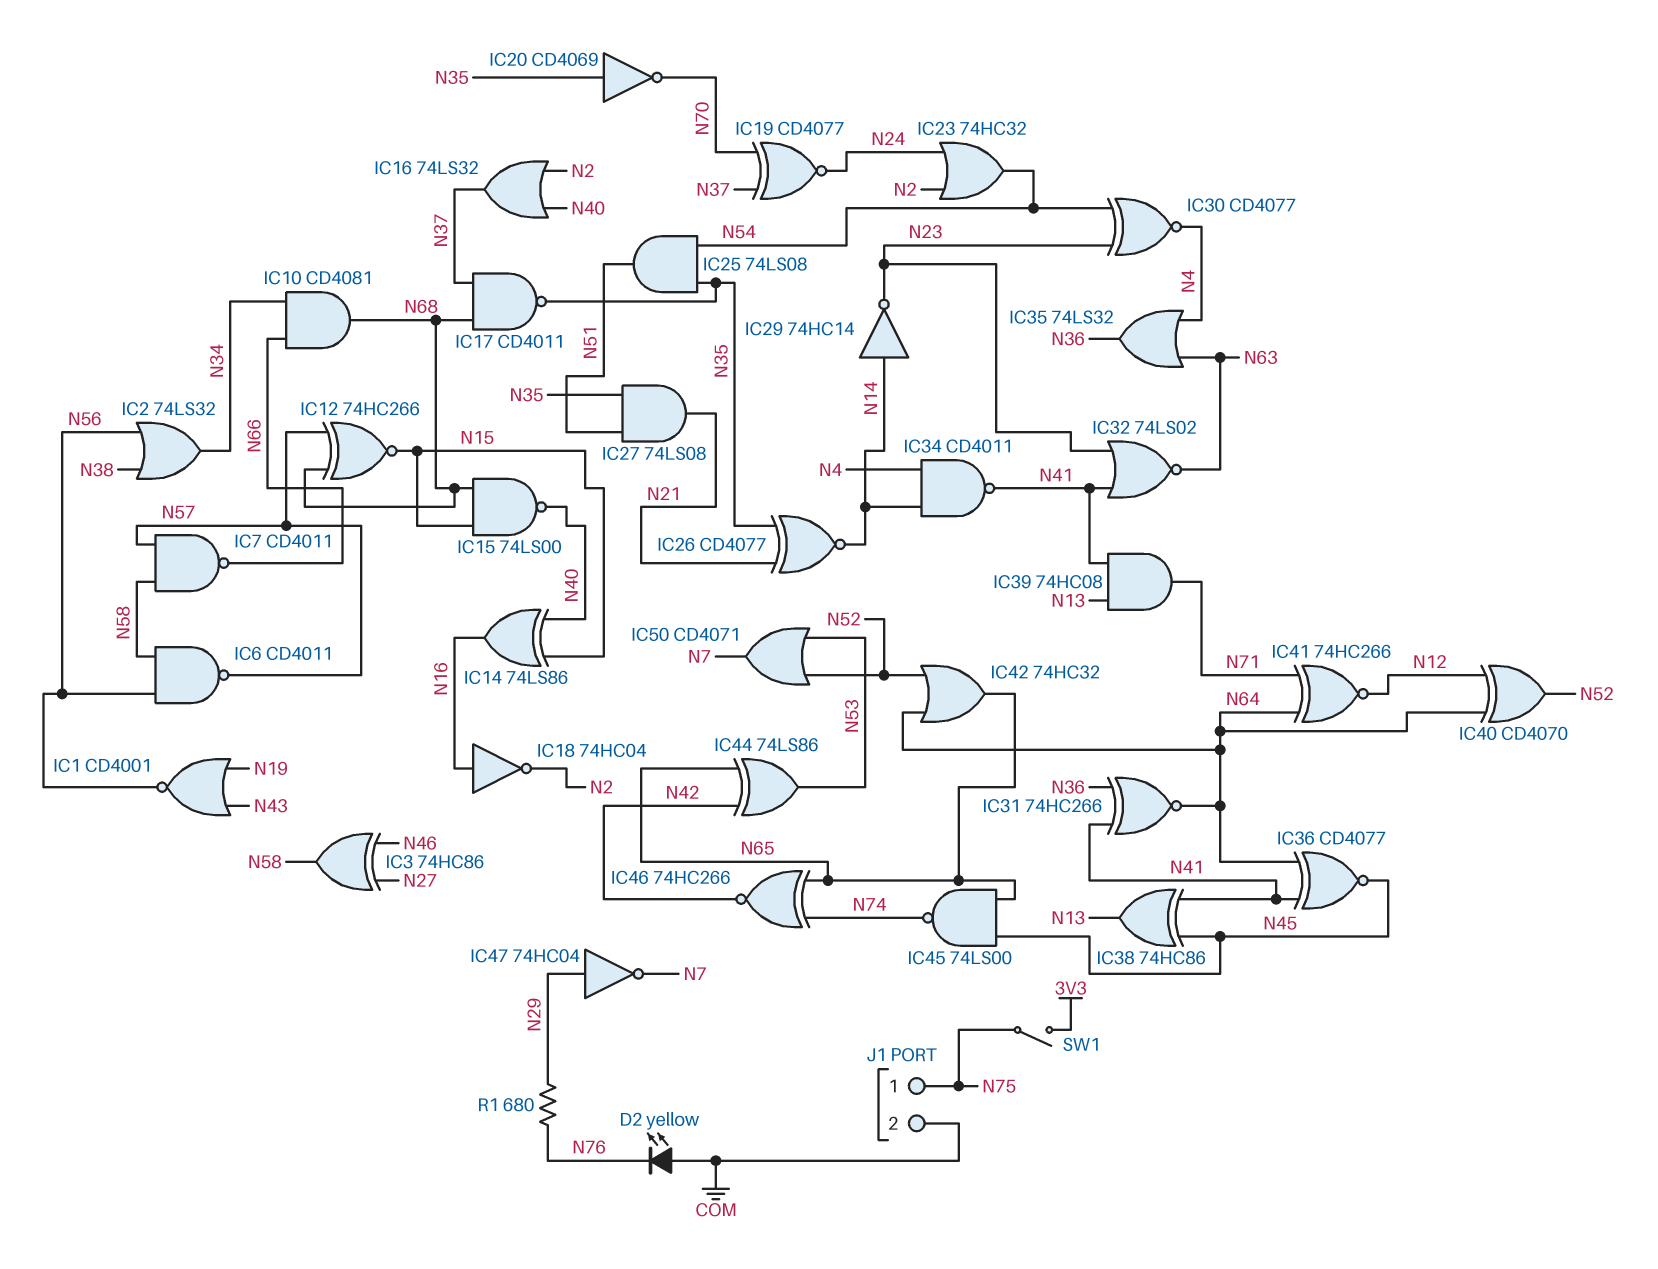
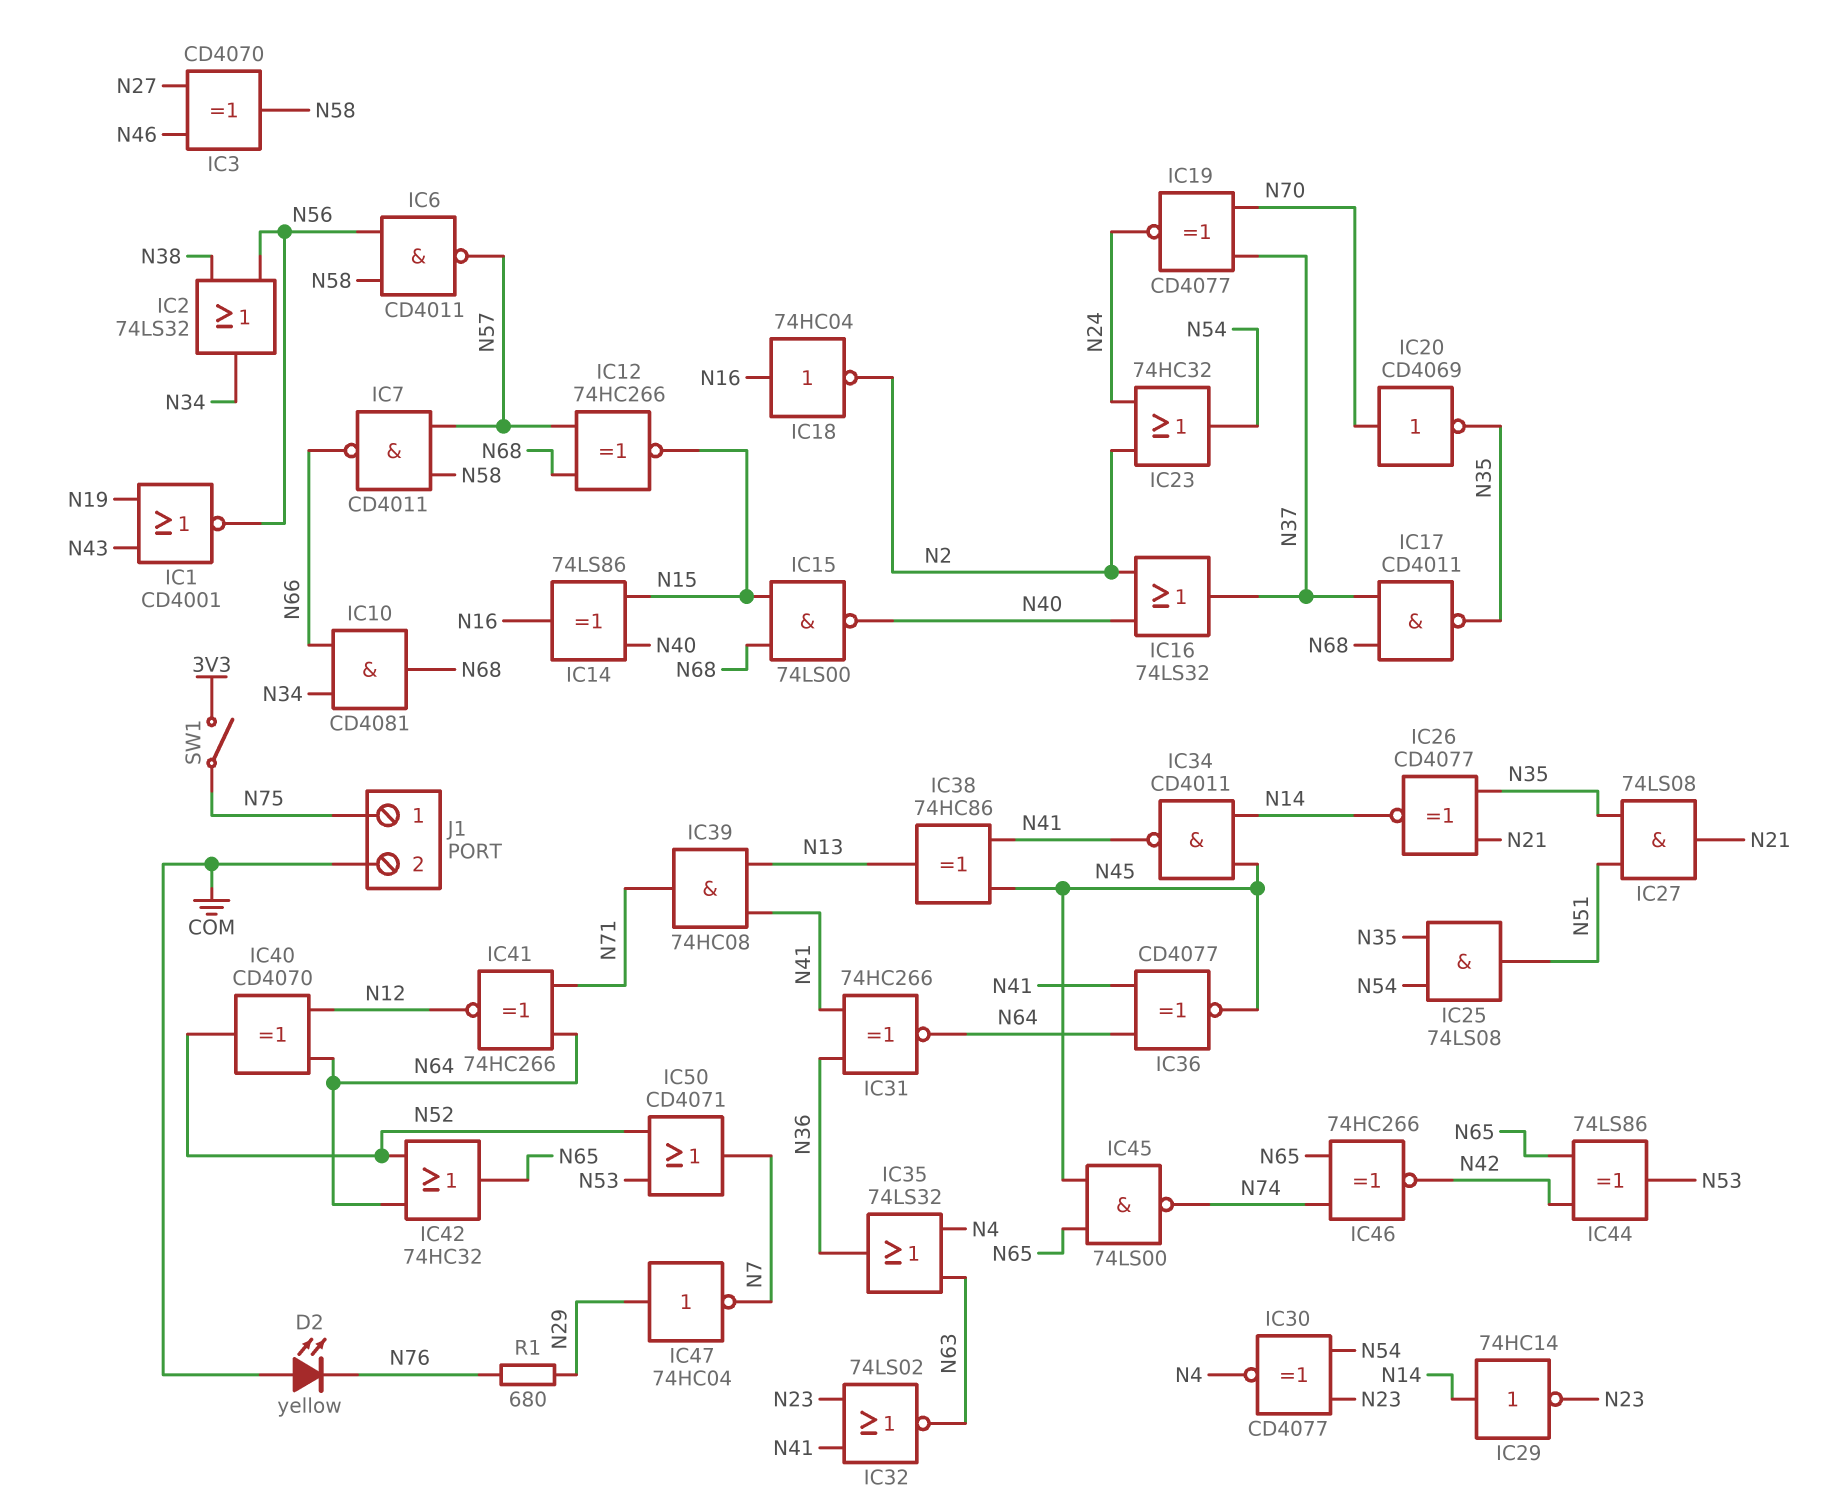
IC3: XOR 74HC86 (in N27, in N46, out N58) -> XOR CD4070 (in N27, in N46, out N58)
IC20: NOT CD4069 (in N35, out N70) -> NOT CD4069 (in N70, out N35)
IC34: NAND CD4011 (in N4, in N14, out N41) -> NAND CD4011 (in N14, in N45, out N41)

